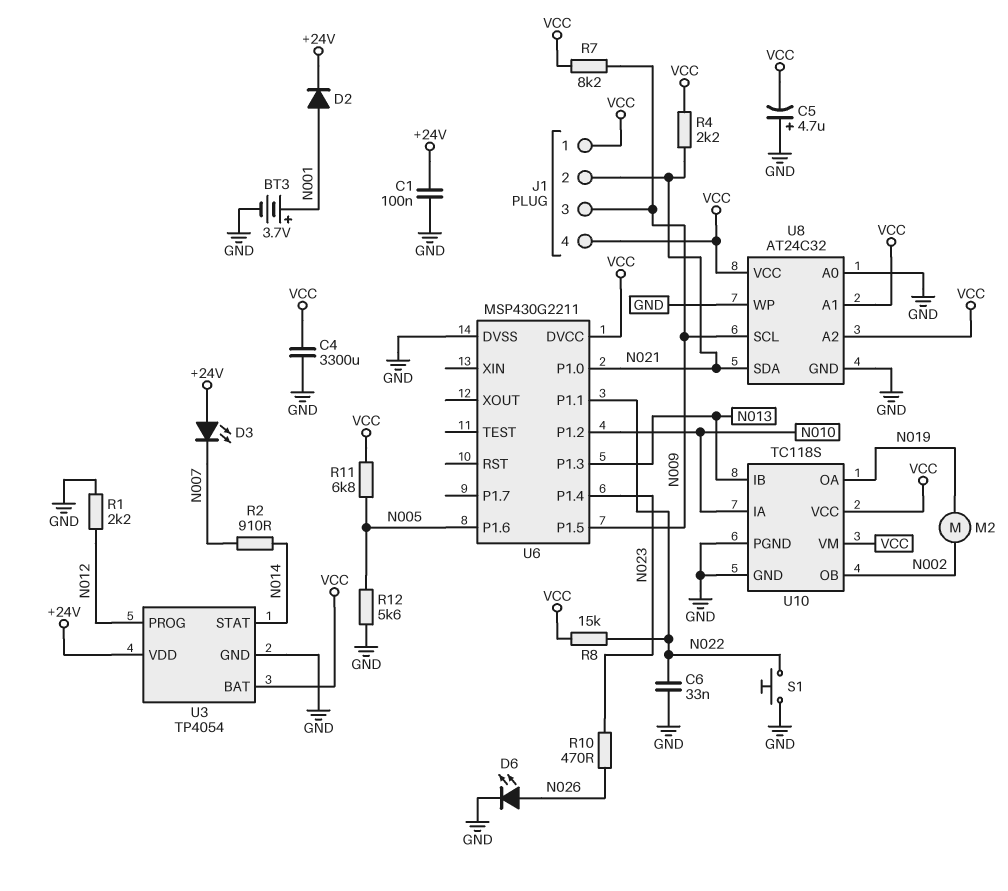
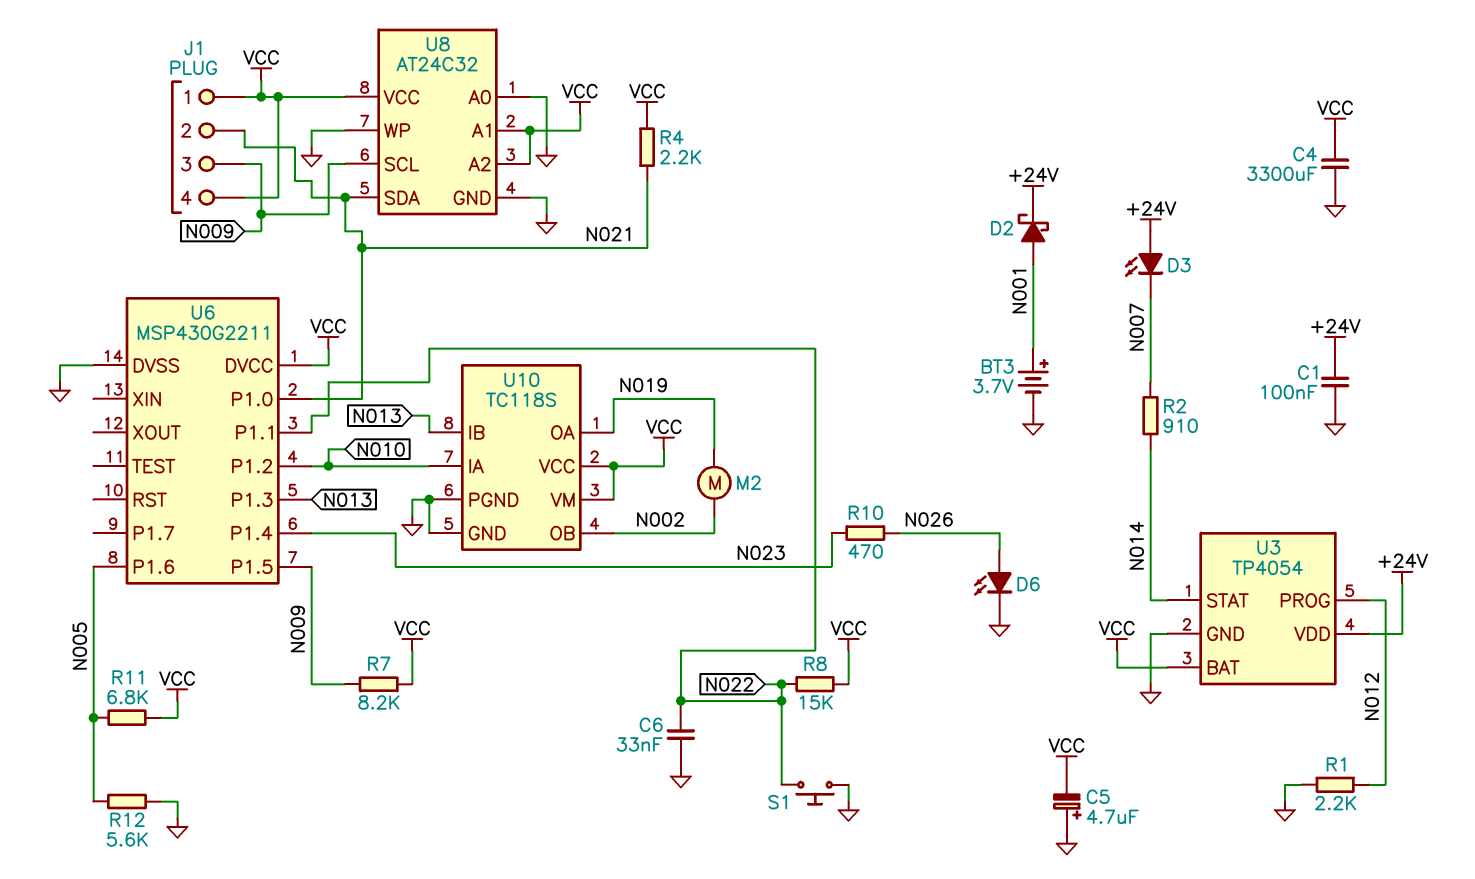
D2: diode (A N001, K +24V) -> schottky (A N001, K +24V)

